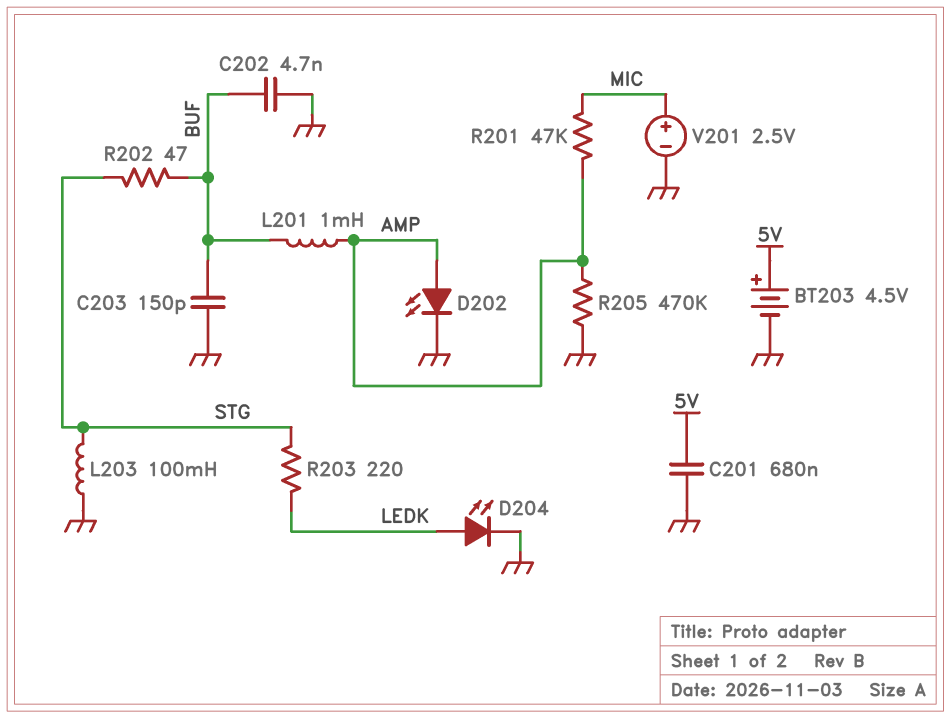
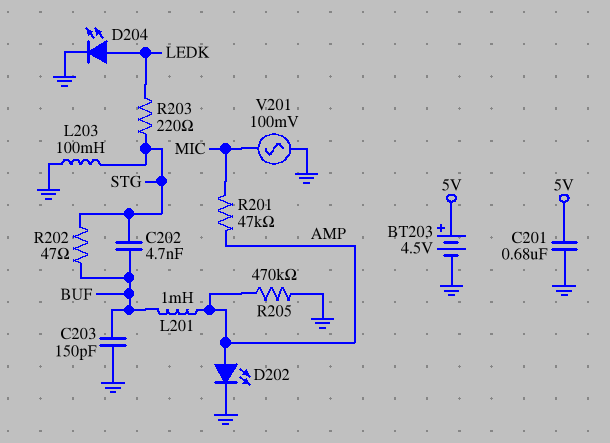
C202: 4.7nF (BUF, GND) -> 4.7nF (BUF, STG)
V201: 2.5V (plus MIC, minus GND) -> AC 100mV (GND, MIC)

